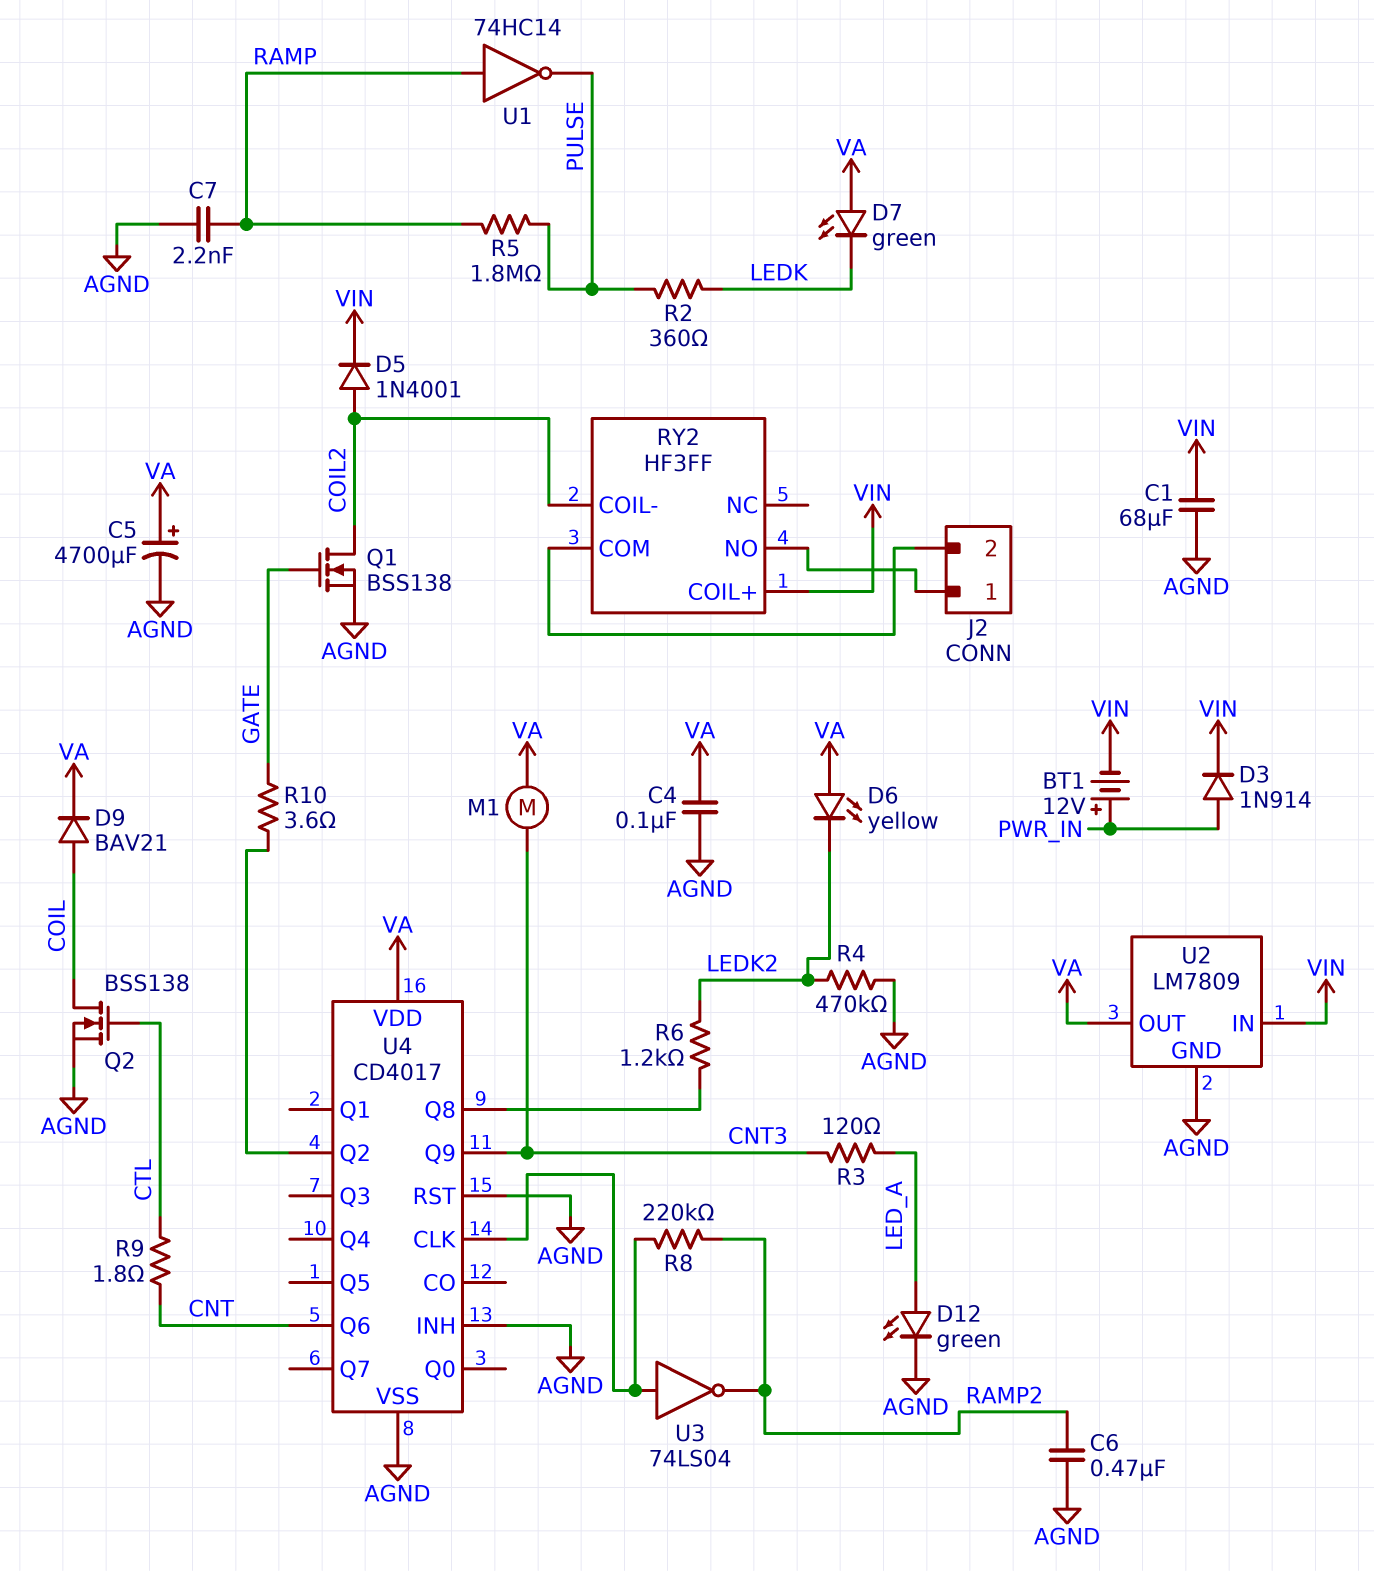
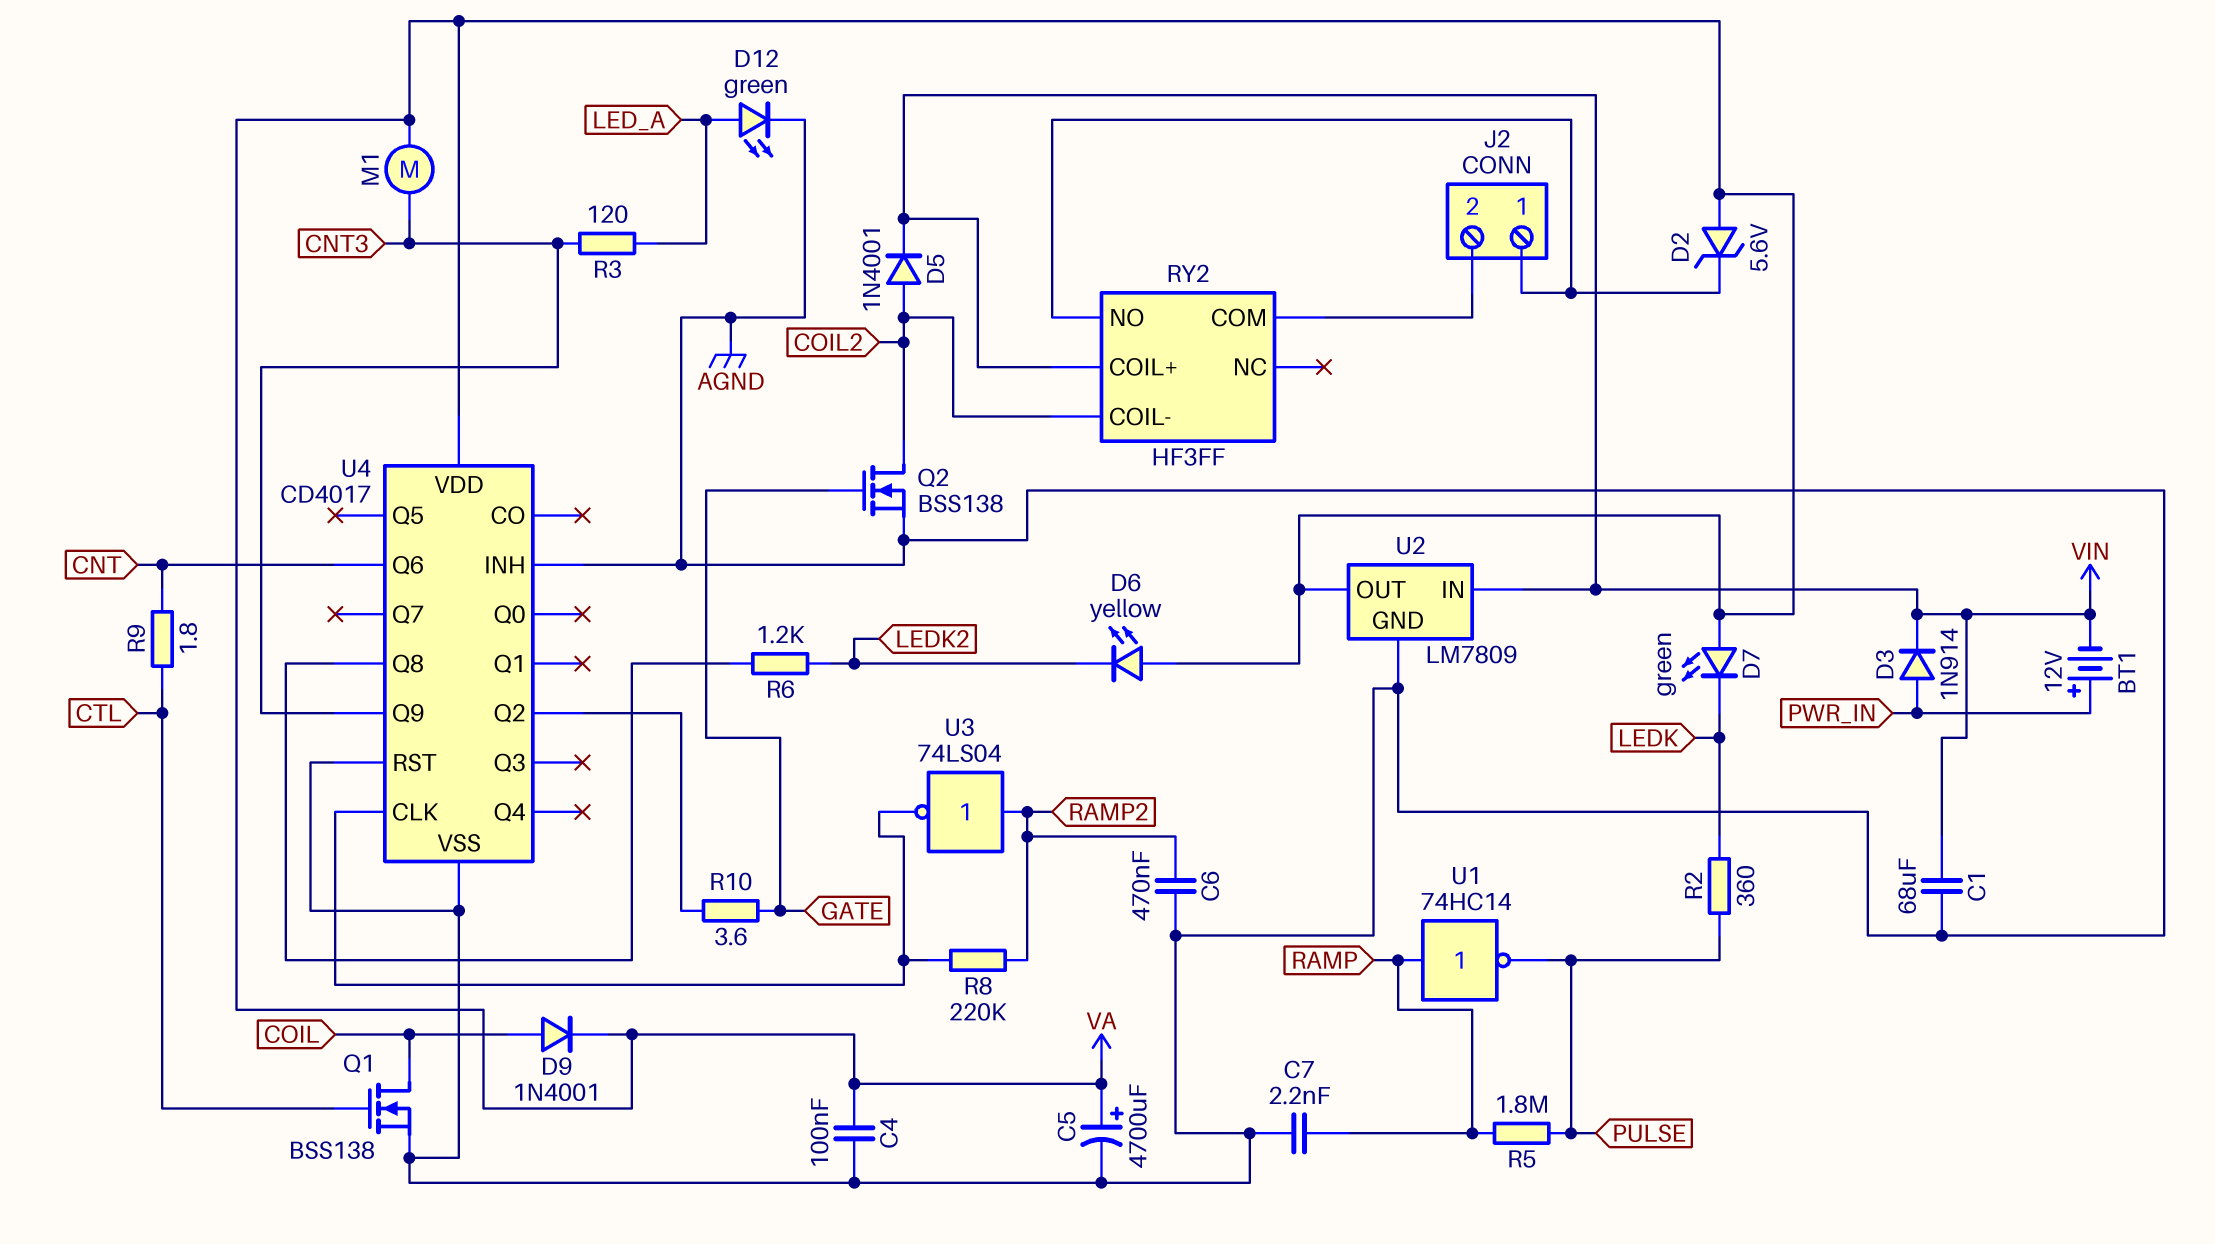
D2: none -> zener 5.6V (A VA, K J2/1)
D9: diode BAV21 (A COIL, K VA) -> diode 1N4001 (A COIL, K VA)
Q1: NMOS BSS138 (G GATE, D COIL2, S AGND) -> NMOS BSS138 (G CTL, D COIL, S AGND)
Q2: NMOS BSS138 (G CTL, D COIL, S AGND) -> NMOS BSS138 (G GATE, D COIL2, S AGND)
R4: 470k (AGND, LEDK2) -> none
U3: NOT 74LS04 (in U4/CLK, out RAMP2) -> NOT 74LS04 (in RAMP2, out U4/CLK)

